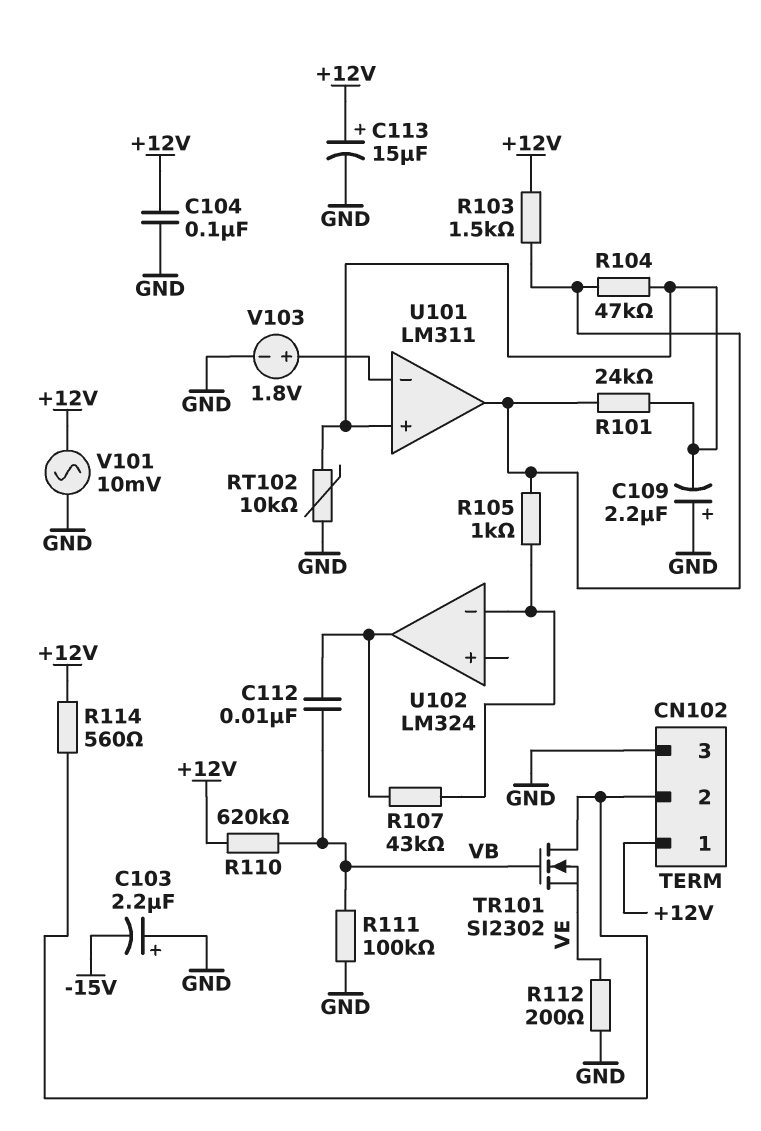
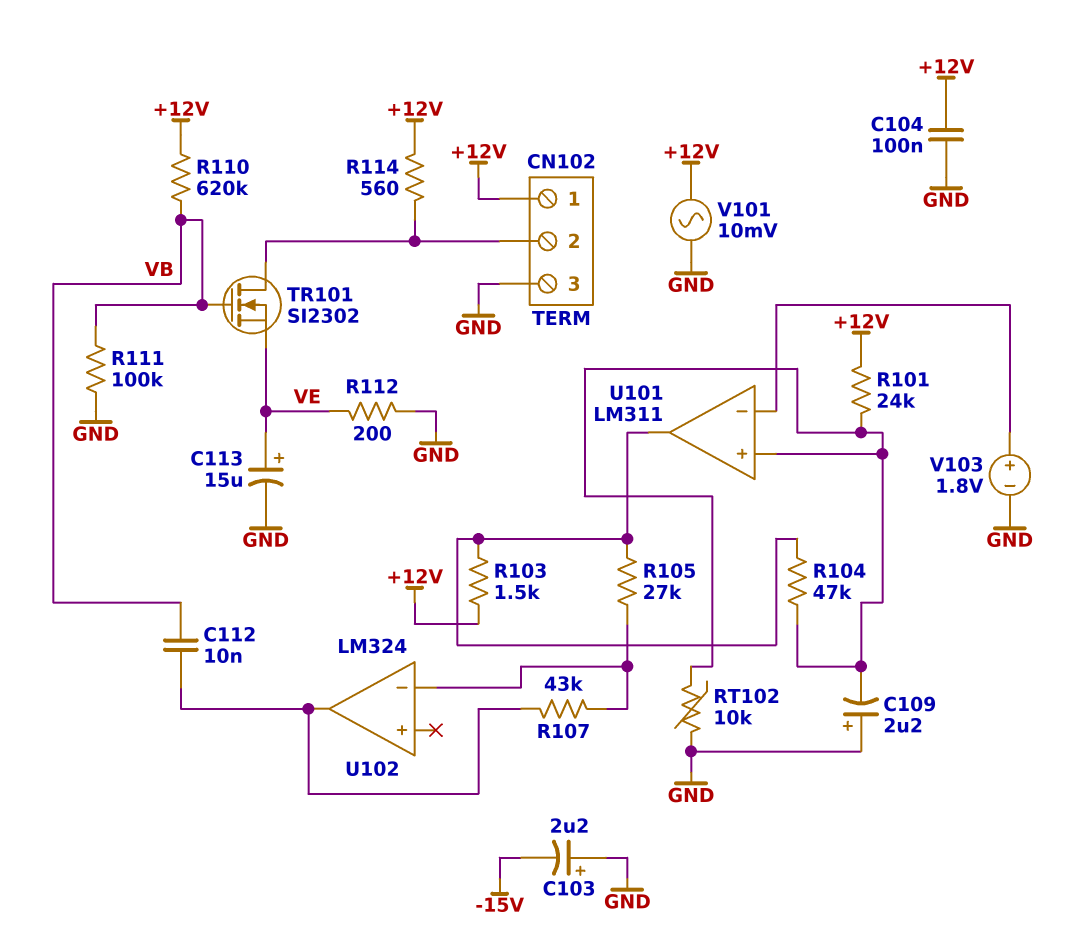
C113: 15uF (plus +12V, minus GND) -> 15uF (plus VE, minus GND)
R101: 24k (U101/in+, U101/out) -> 24k (+12V, U101/in+)
R105: 1k (U101/out, U102/in-) -> 27k (U101/out, U102/in-)

